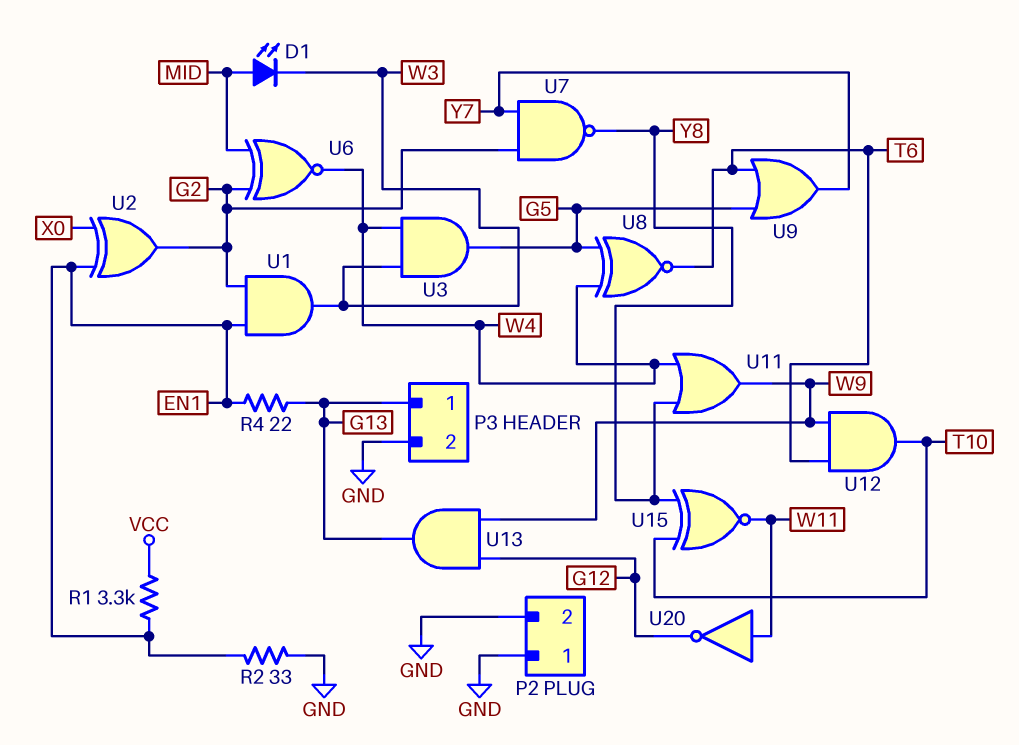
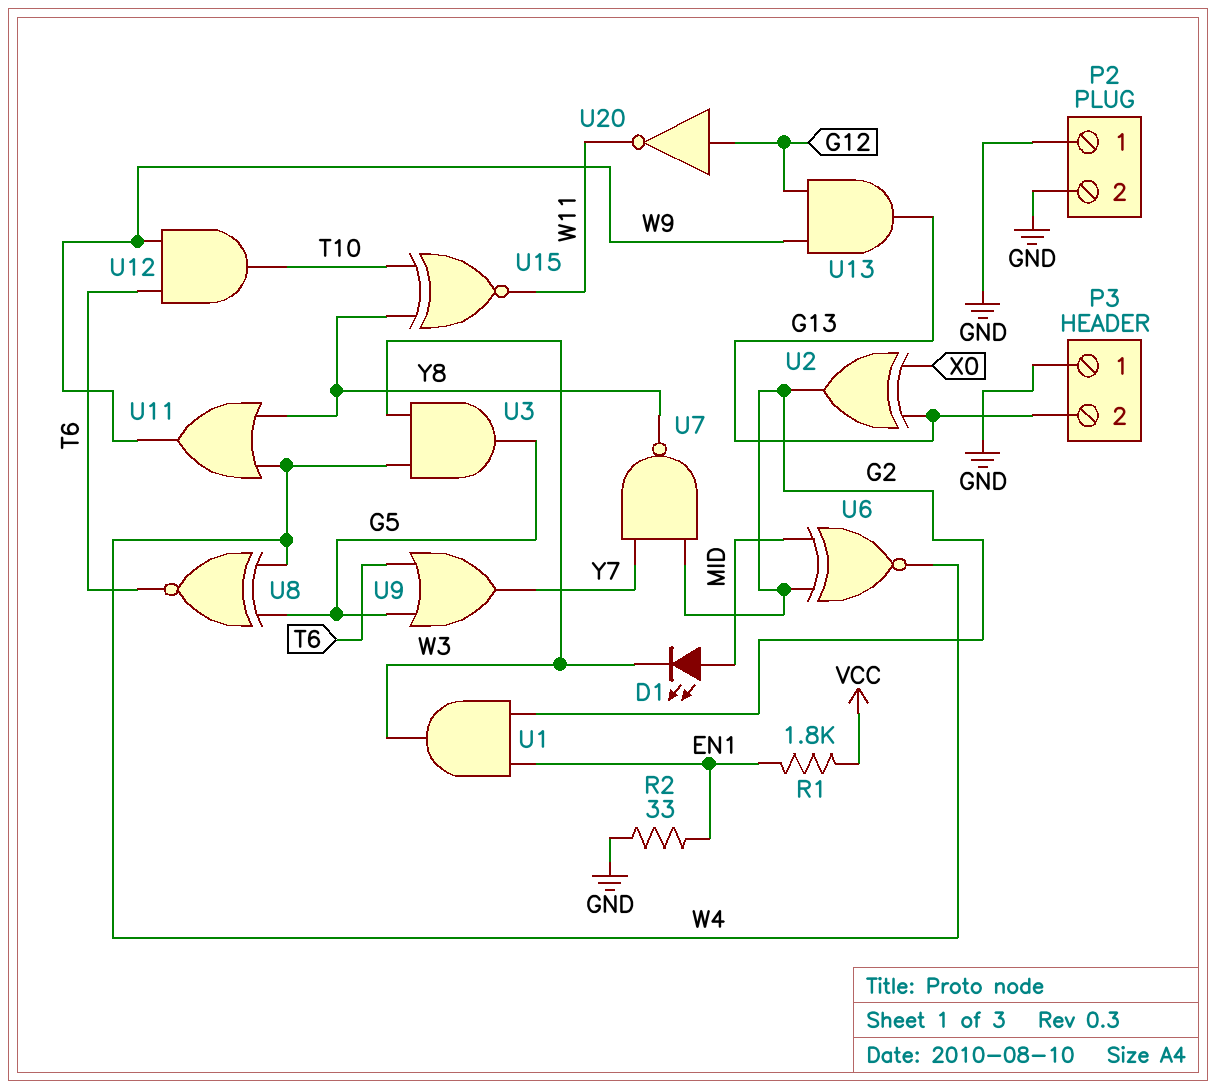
P3 pin 1: G13 -> GND
P3 pin 2: GND -> G13
R1: 3.3k (EN1, VCC) -> 1.8k (EN1, VCC)
R4: 22 (EN1, G13) -> none
U2: XOR (in EN1, in X0, out G2) -> XOR (in G13, in X0, out G2)
U20: NOT (in W11, out G12) -> NOT (in G12, out W11)

